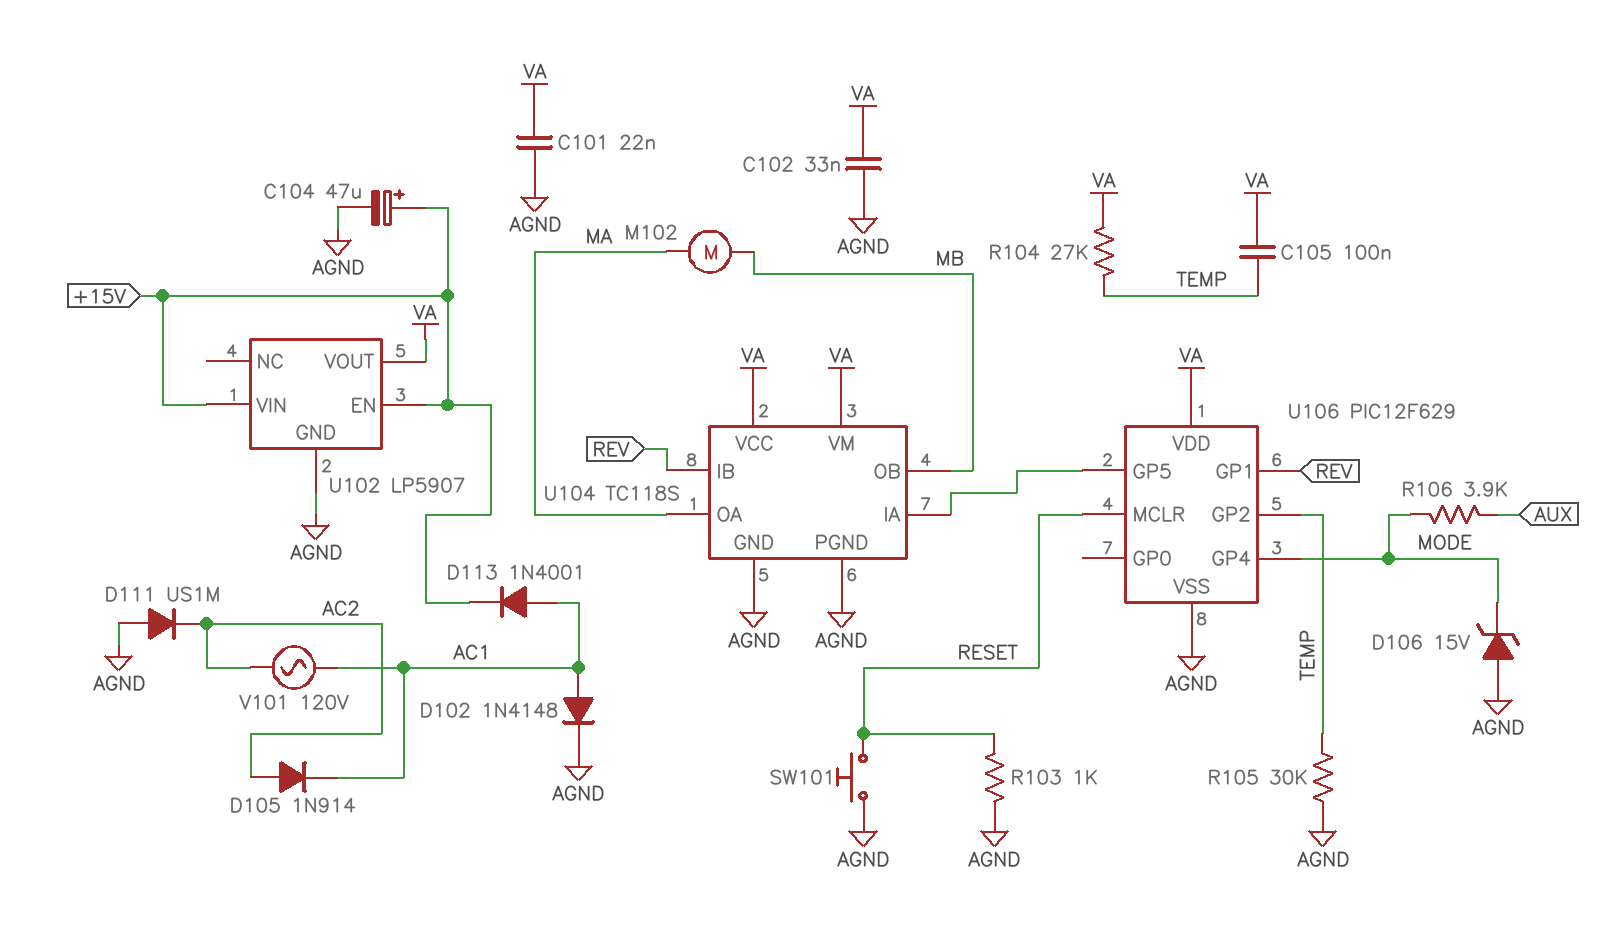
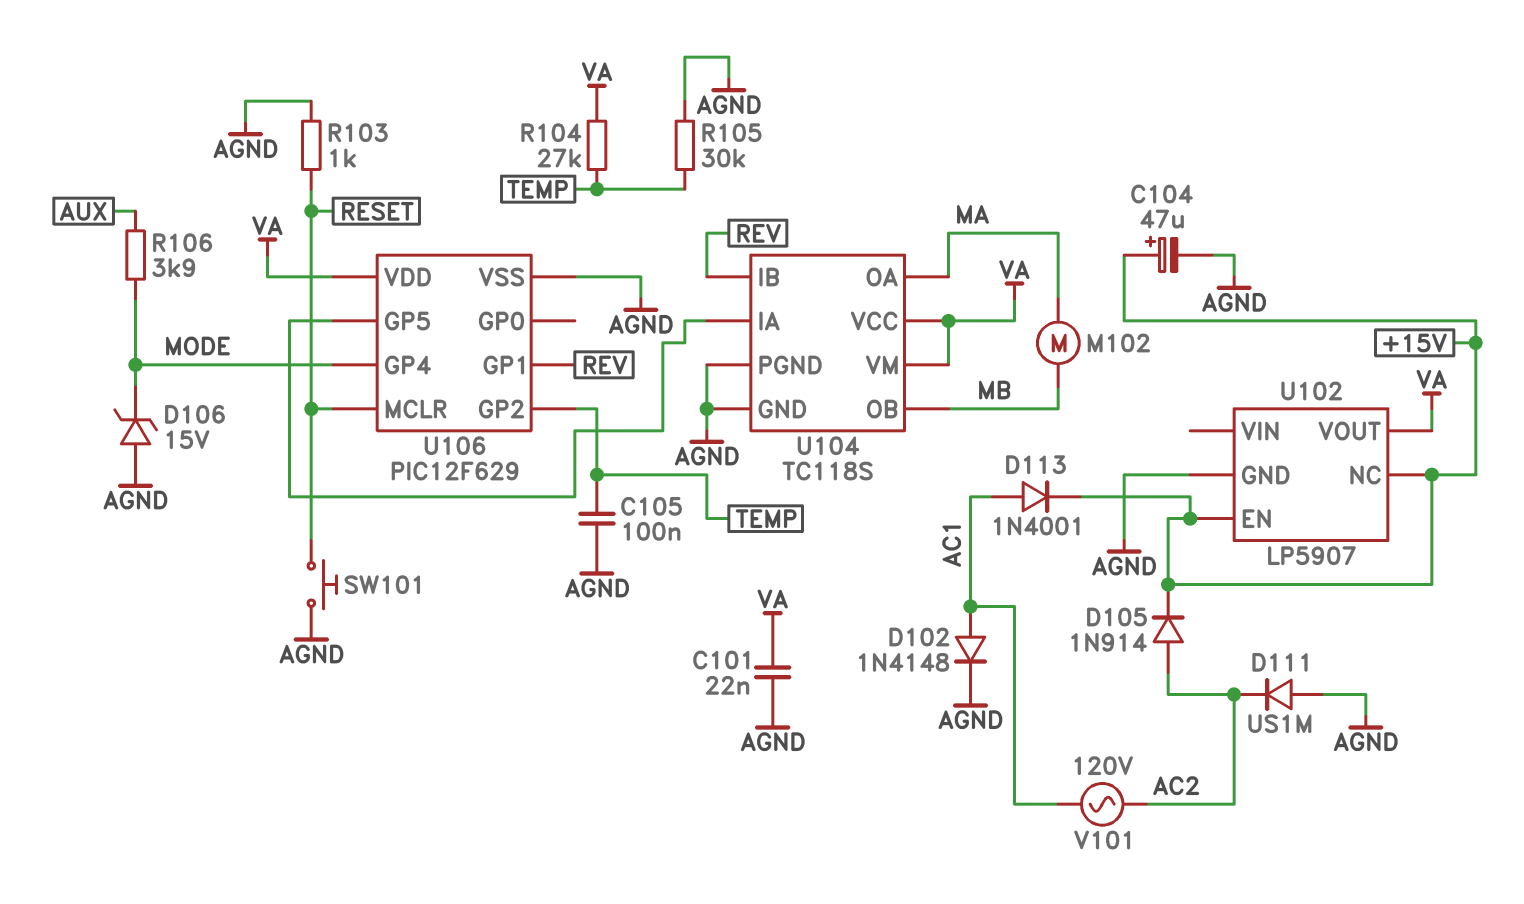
C102: 33nF (AGND, VA) -> none
C105: 100nF (TEMP, VA) -> 100nF (AGND, TEMP)
D105: diode 1N914 (A AC2, K AC1) -> diode 1N914 (A AC2, K +15V)
U102 pin NC: none -> +15V
U102 pin VIN: +15V -> none

